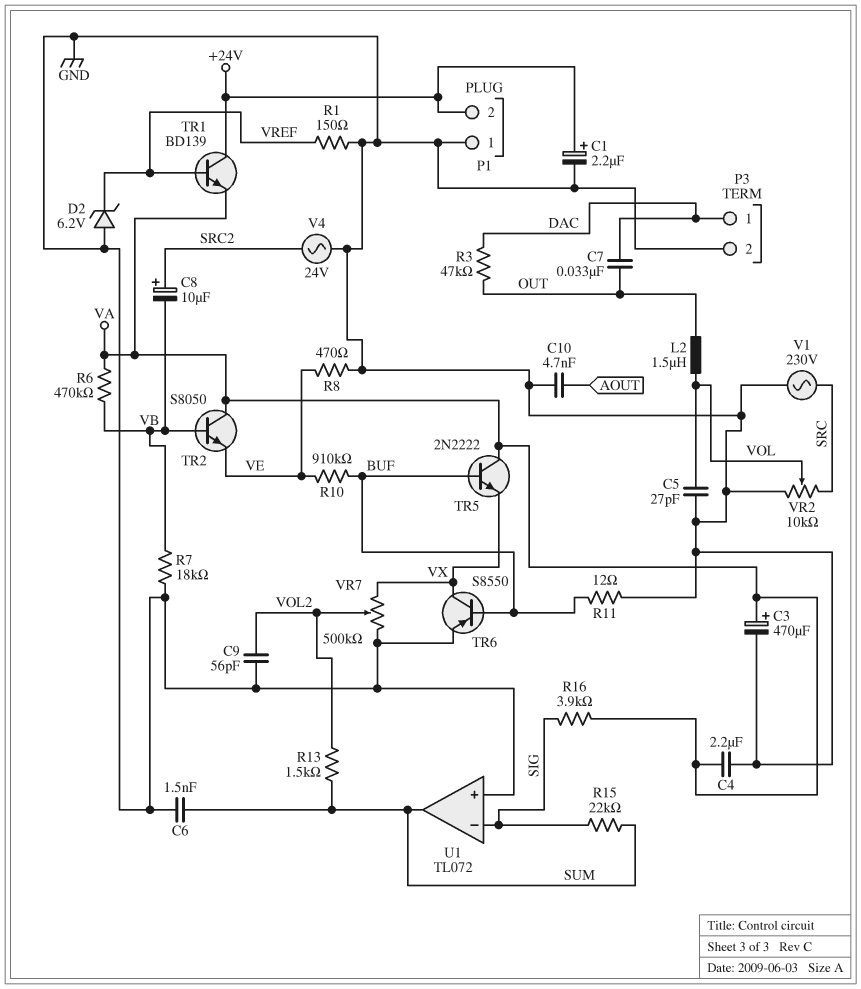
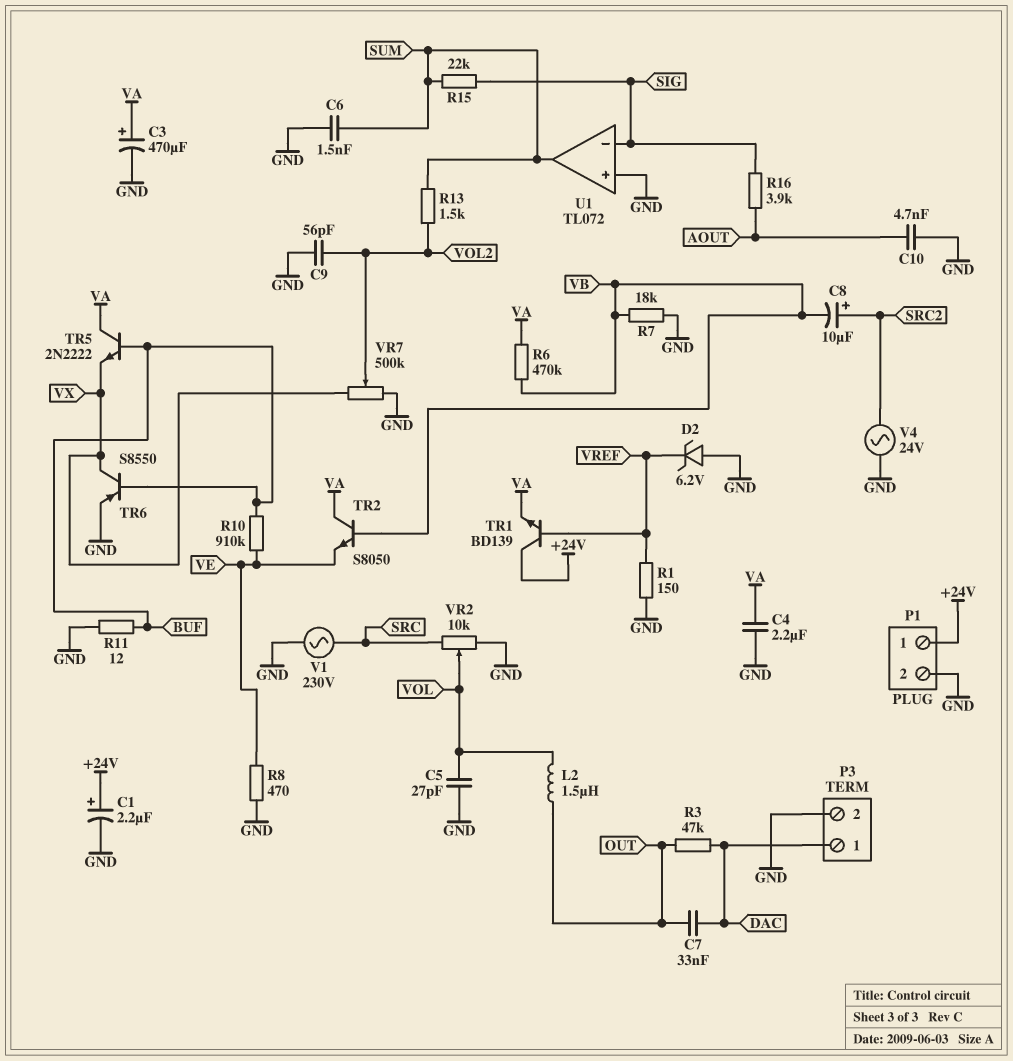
P1 pin 1: GND -> +24V
P1 pin 2: +24V -> GND
R16: 3.9k (SIG, VA) -> 3.9k (AOUT, SIG)

